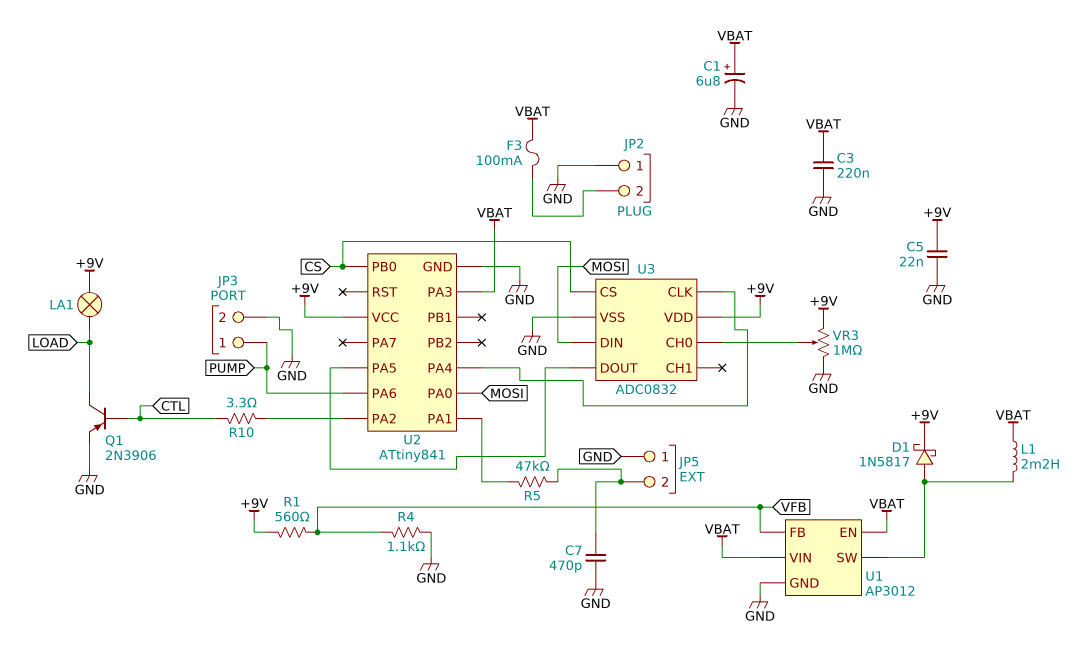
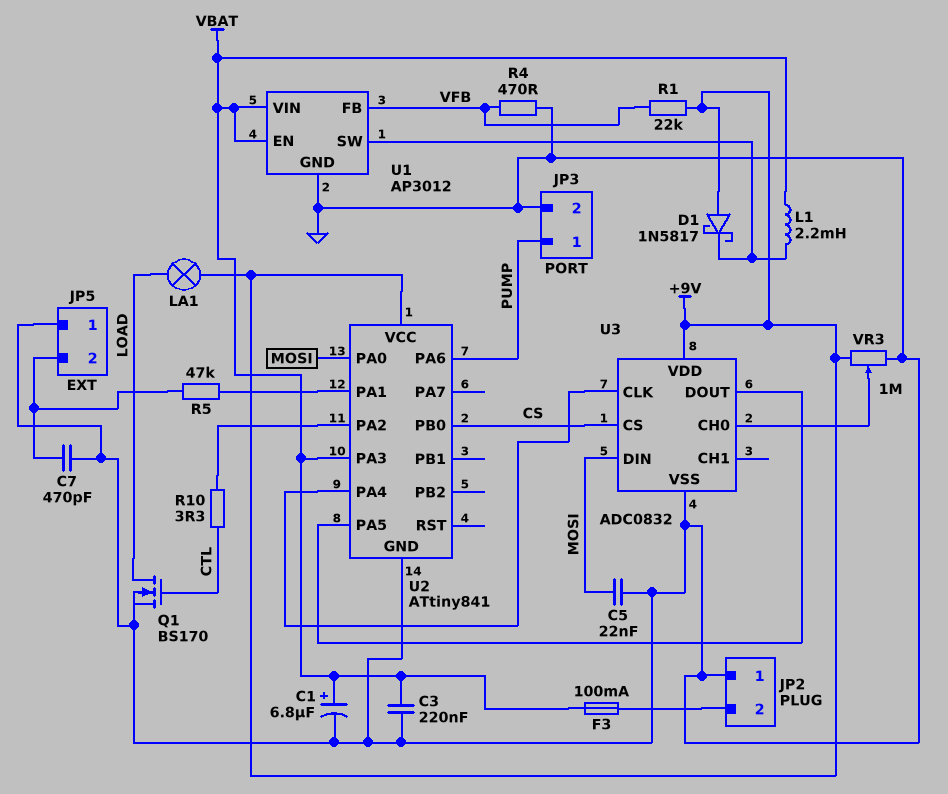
C5: 22nF (+9V, GND) -> 22nF (GND, MOSI)
D1: schottky 1N5817 (A U1/SW, K +9V) -> schottky 1N5817 (A +9V, K U1/SW)
Q1: PNP 2N3906 (B CTL, C LOAD, E GND) -> NMOS BS170 (G CTL, D LOAD, S GND)
R1: 560 (+9V, VFB) -> 22k (+9V, VFB)
R4: 1.1k (GND, VFB) -> 470 (GND, VFB)

